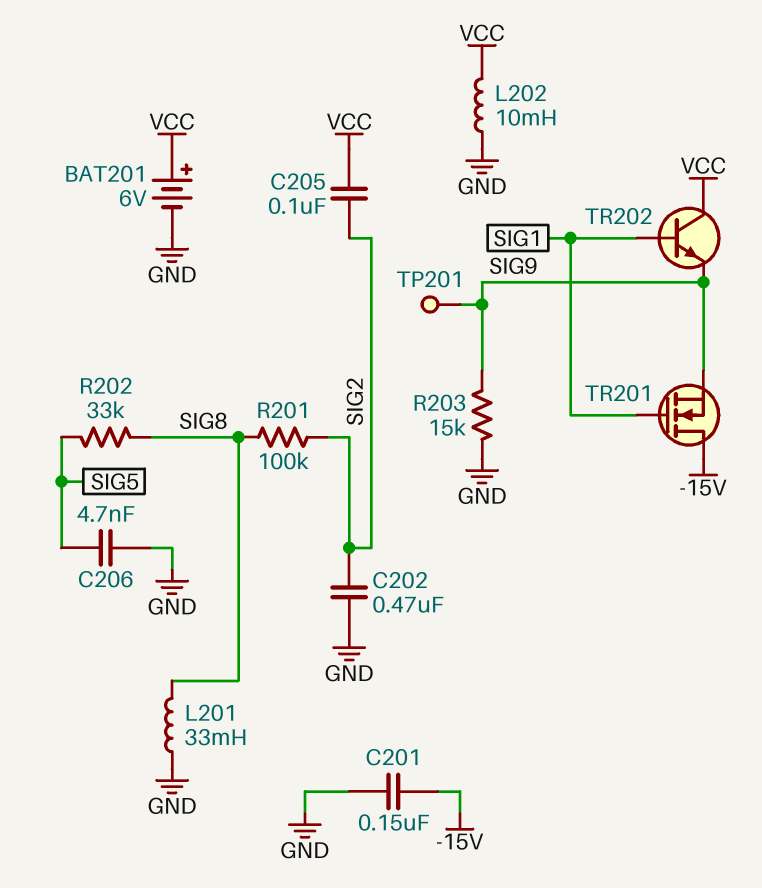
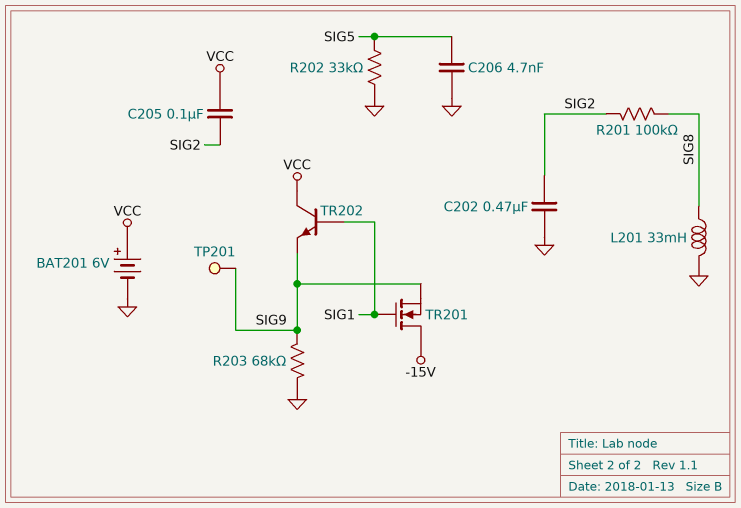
C201: 150nF (-15V, GND) -> none
L202: 10mH (GND, VCC) -> none
R202: 33k (SIG5, SIG8) -> 33k (GND, SIG5)
R203: 15k (GND, SIG9) -> 68k (GND, SIG9)

